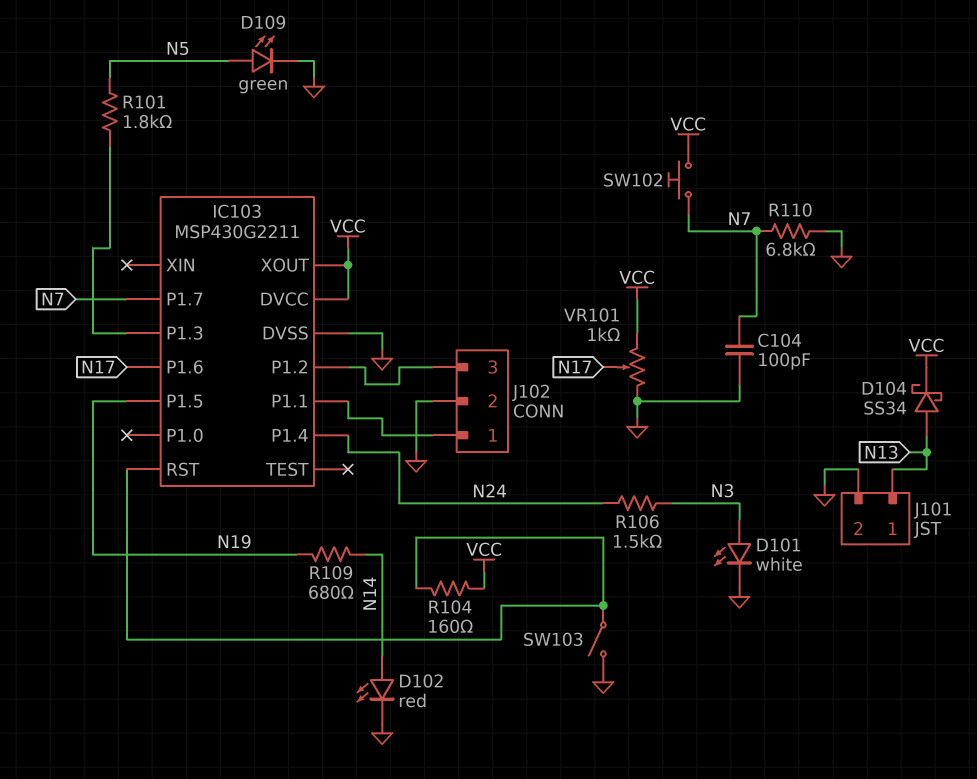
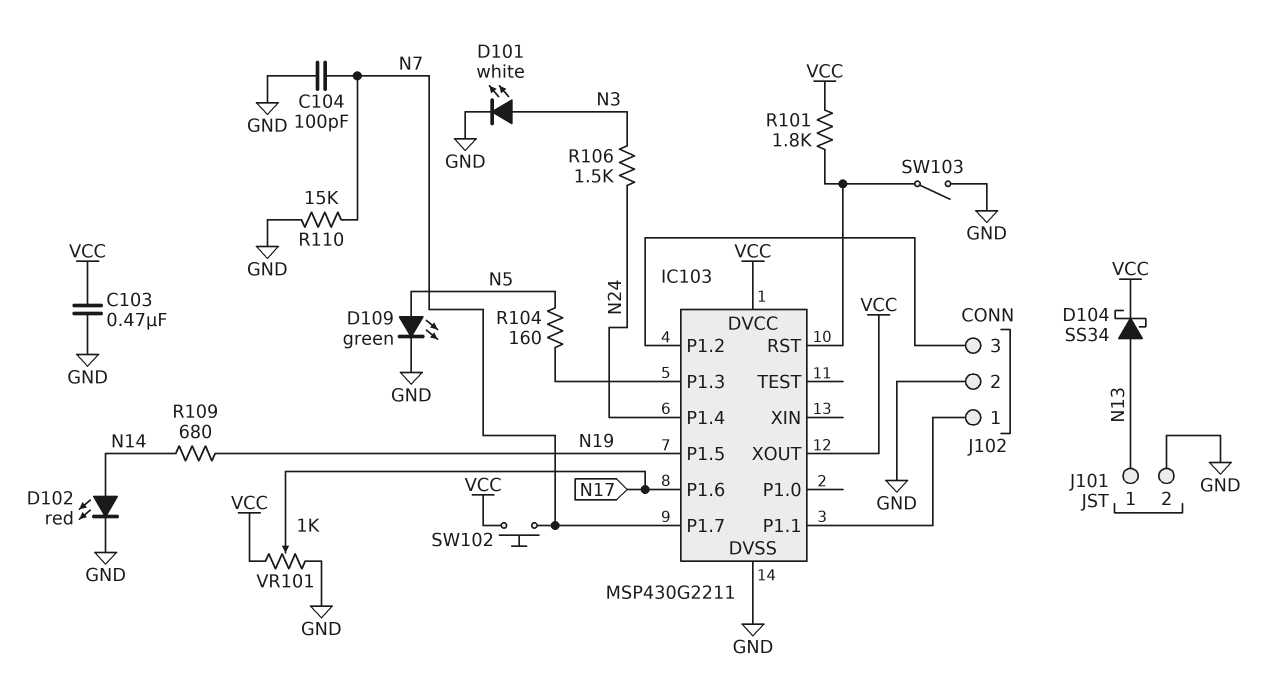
C103: none -> 470nF (GND, VCC)
R101: 1.8k (IC103/P1.3, N5) -> 1.8k (IC103/RST, VCC)
R104: 160 (IC103/RST, VCC) -> 160 (IC103/P1.3, N5)
R110: 6.8k (GND, N7) -> 15k (GND, N7)

